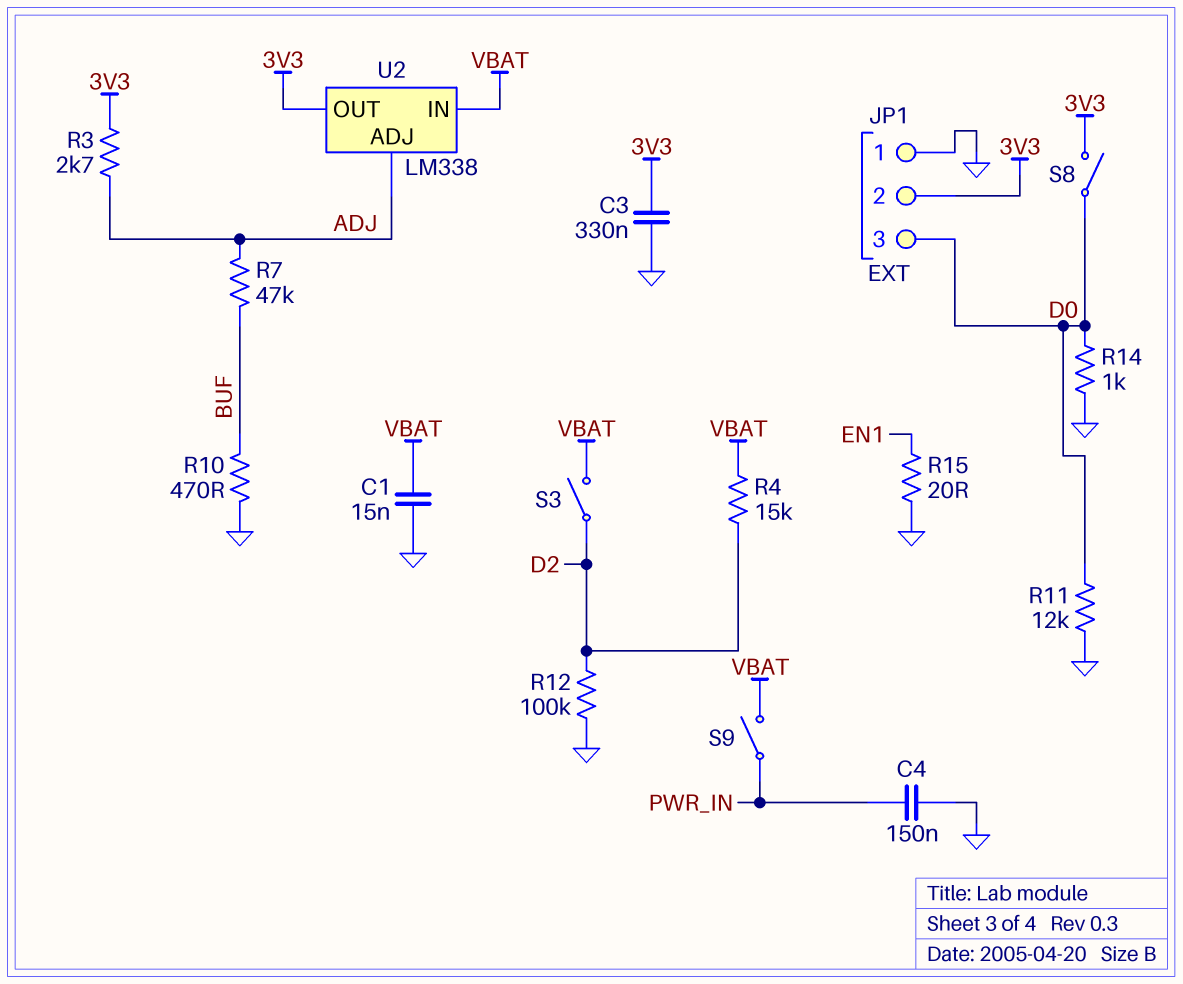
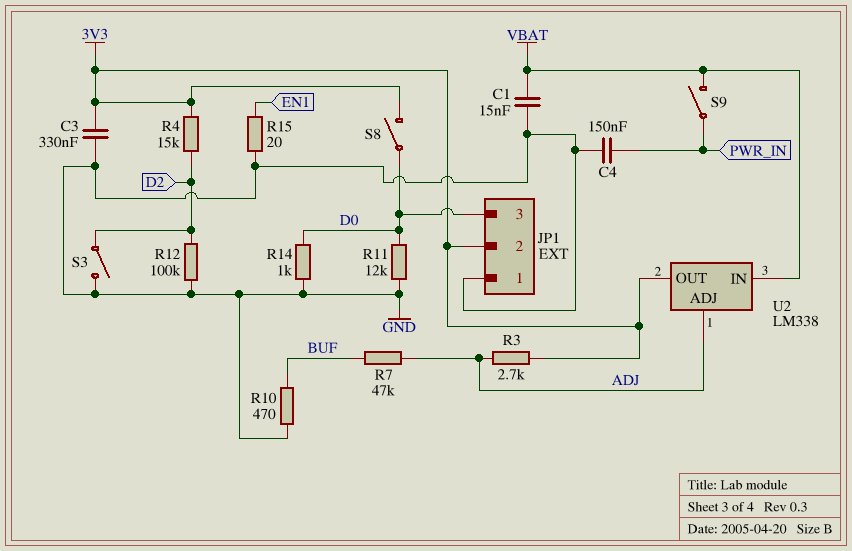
R4: 15k (D2, VBAT) -> 15k (3V3, D2)
S3: switch (D2, VBAT) -> switch (D2, GND)

